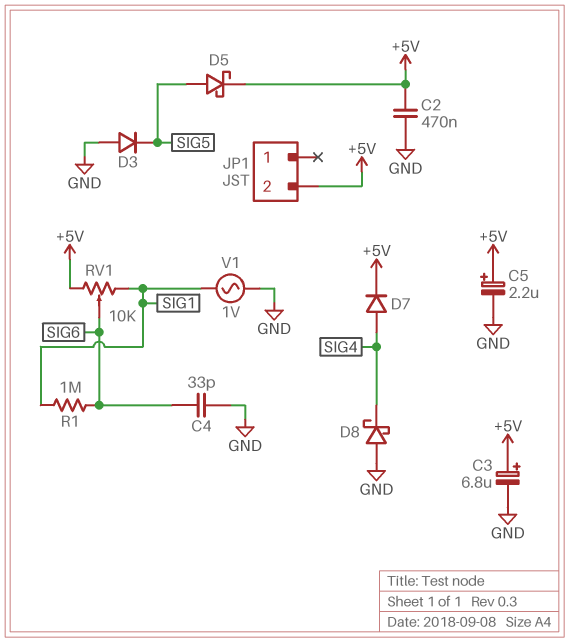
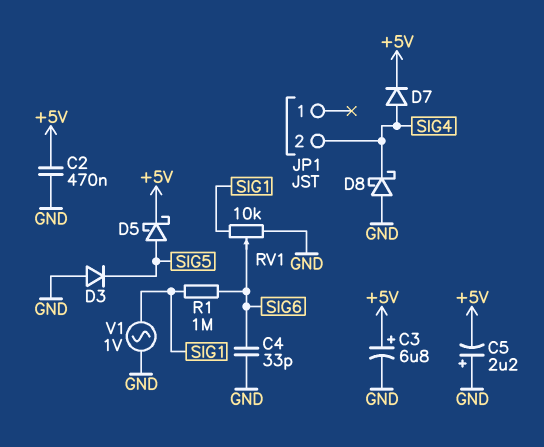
C5: 2.2uF (plus +5V, minus GND) -> 2.2uF (plus GND, minus +5V)
JP1 pin 2: +5V -> SIG4
RV1: 10k (+5V, SIG1, wiper SIG6) -> 10k (GND, SIG1, wiper SIG6)

